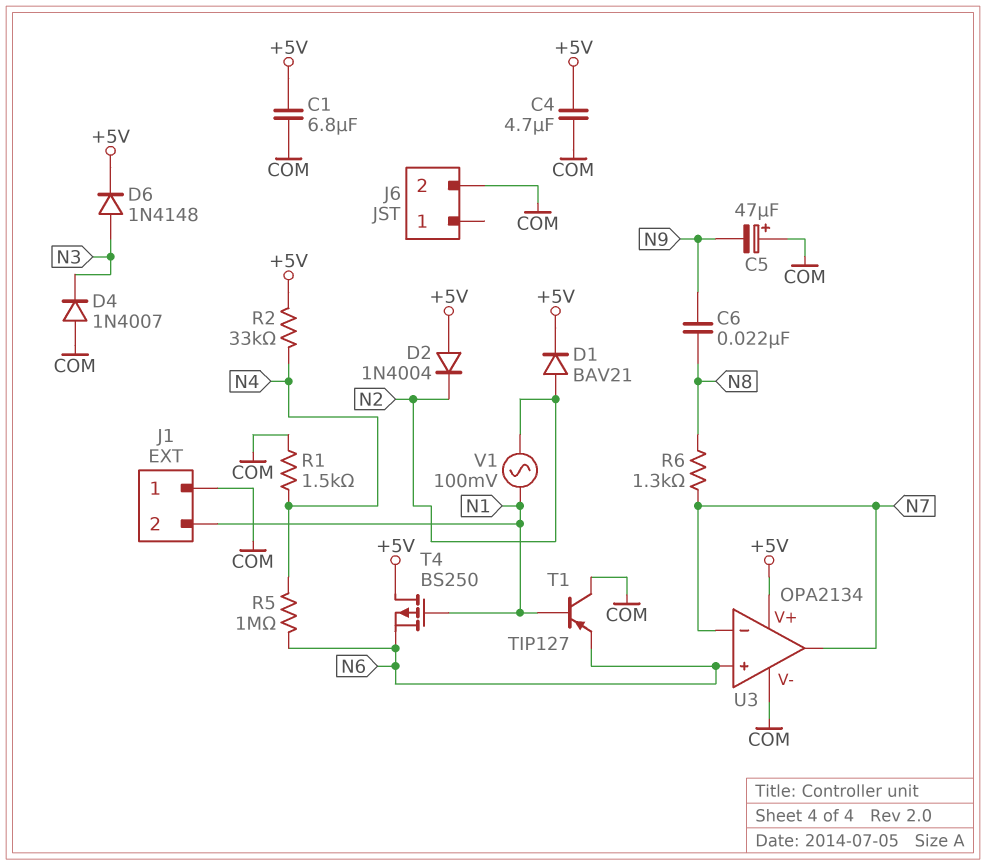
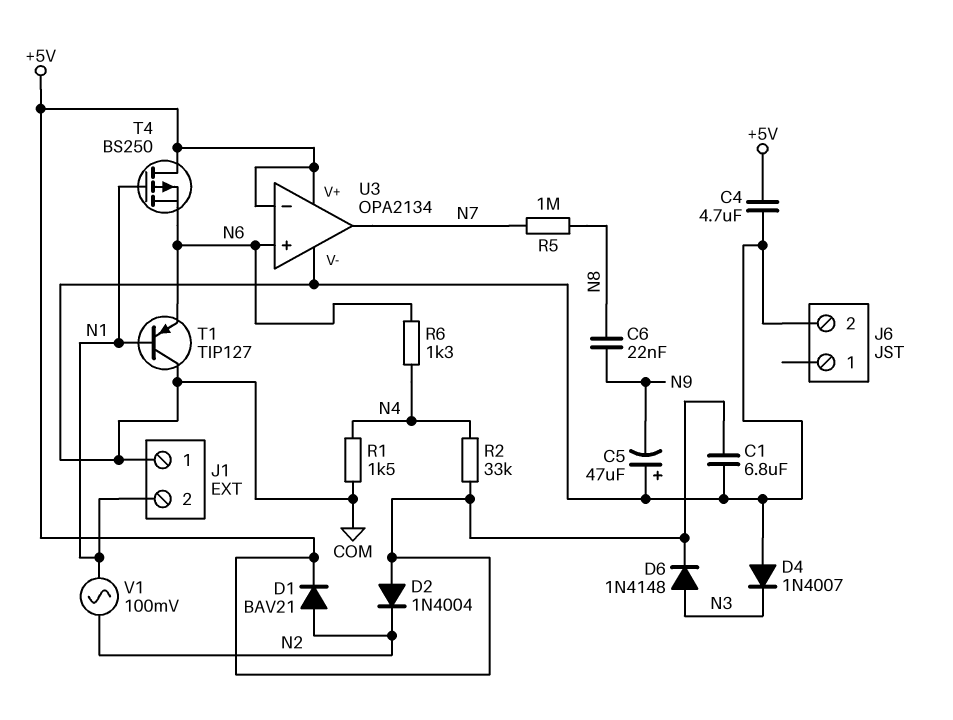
R5: 1M (N4, N6) -> 1M (N7, N8)
R6: 1.3k (N7, N8) -> 1.3k (N4, N6)
U3 pin in-: N7 -> +5V

